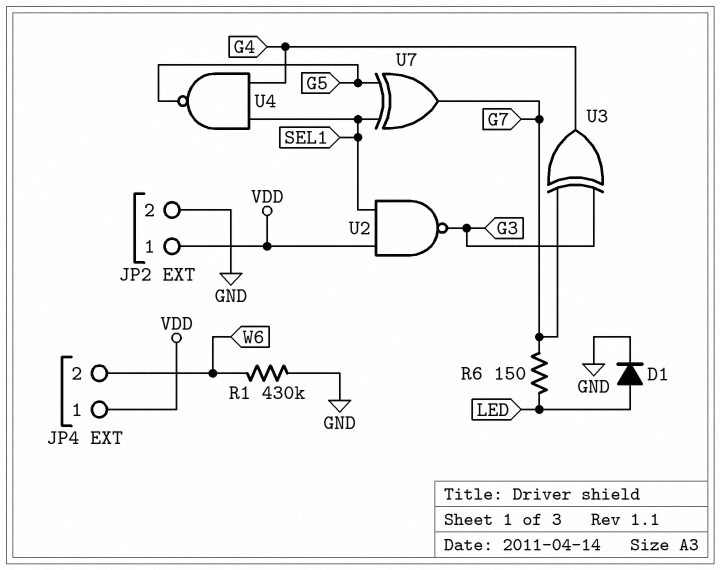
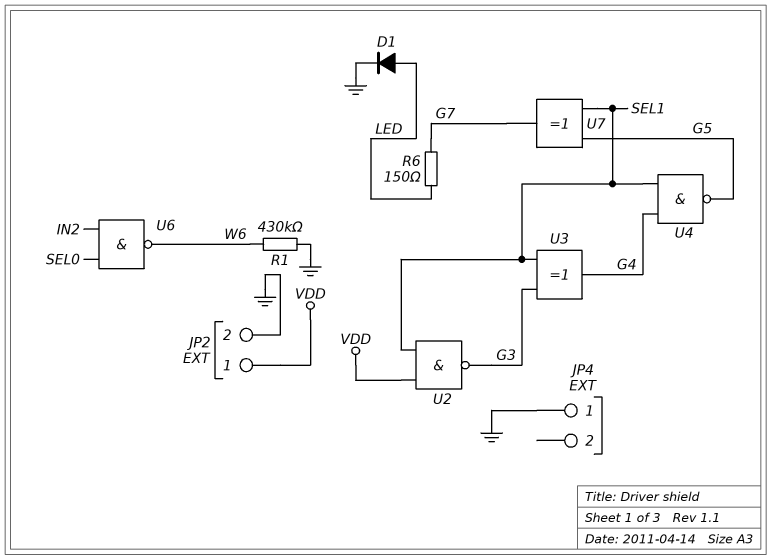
JP4 pin 1: VDD -> GND
JP4 pin 2: W6 -> none
U3: XOR (in G3, in G7, out G4) -> XOR (in G3, in SEL1, out G4)
U6: none -> NAND (in IN2, in SEL0, out W6)

